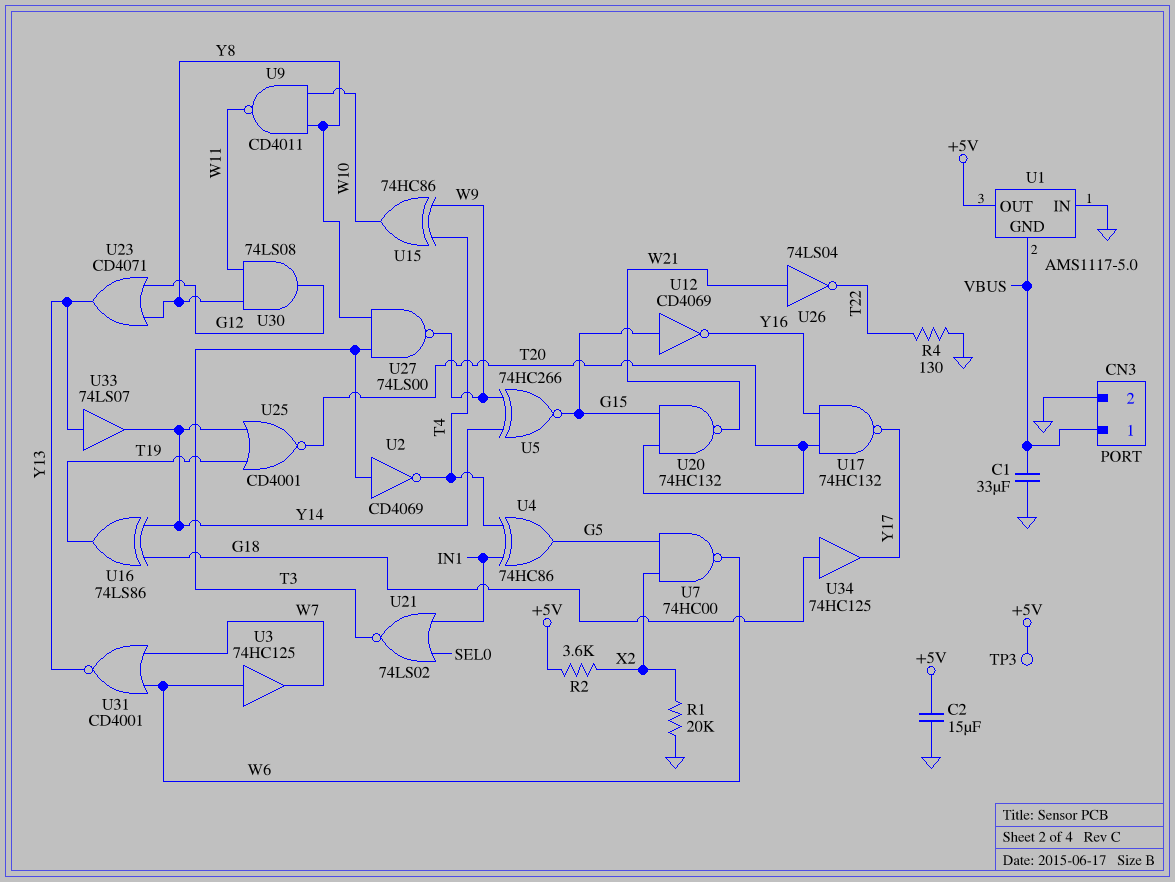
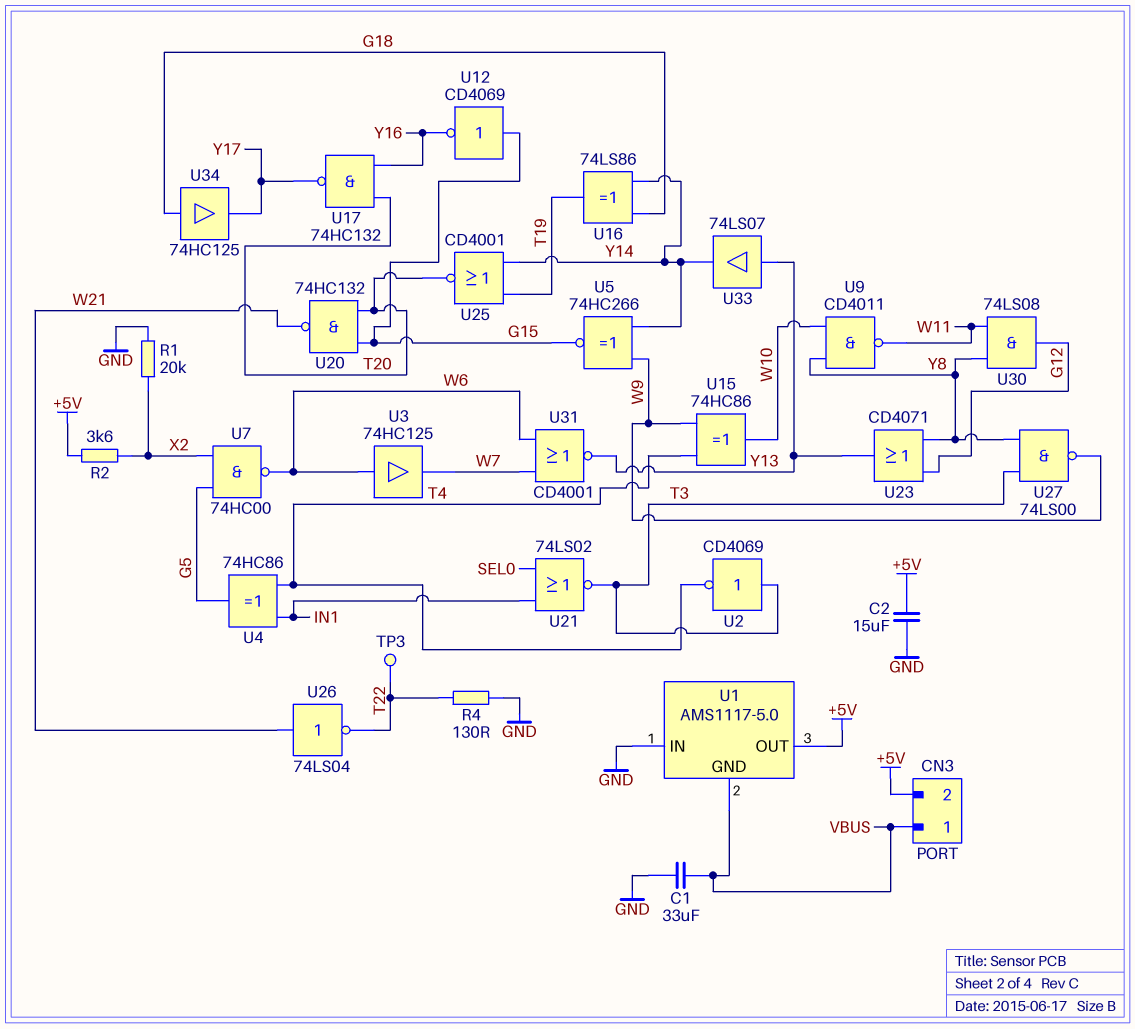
CN3 pin 2: GND -> +5V
TP3: test point (+5V) -> test point (T22)

